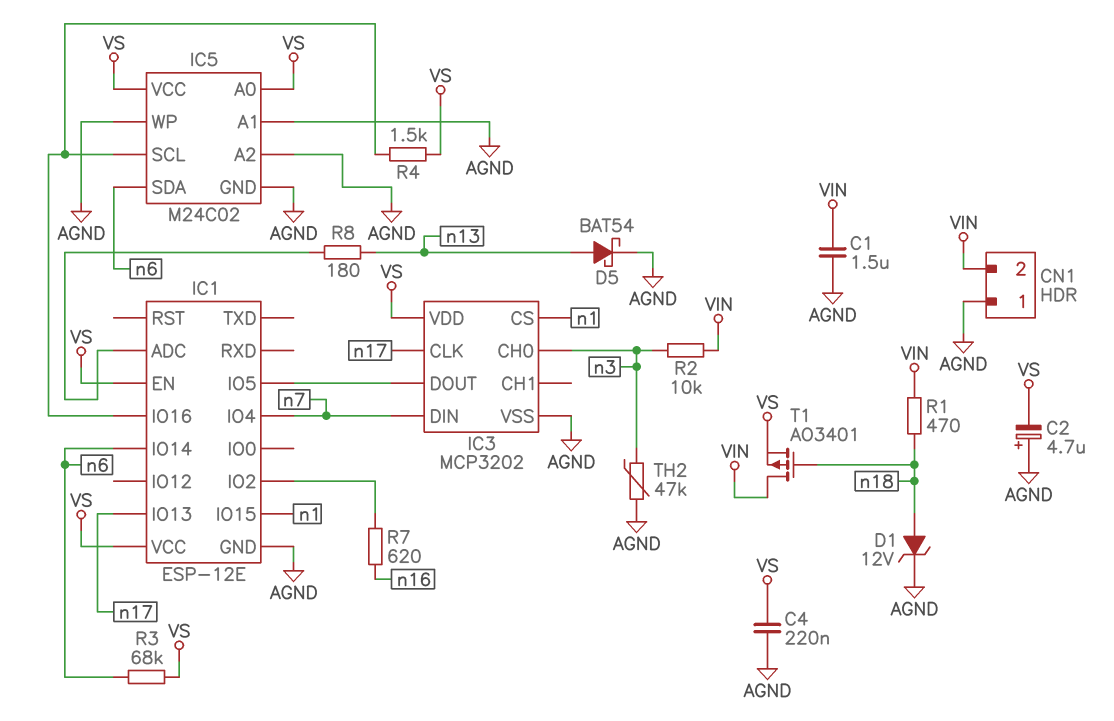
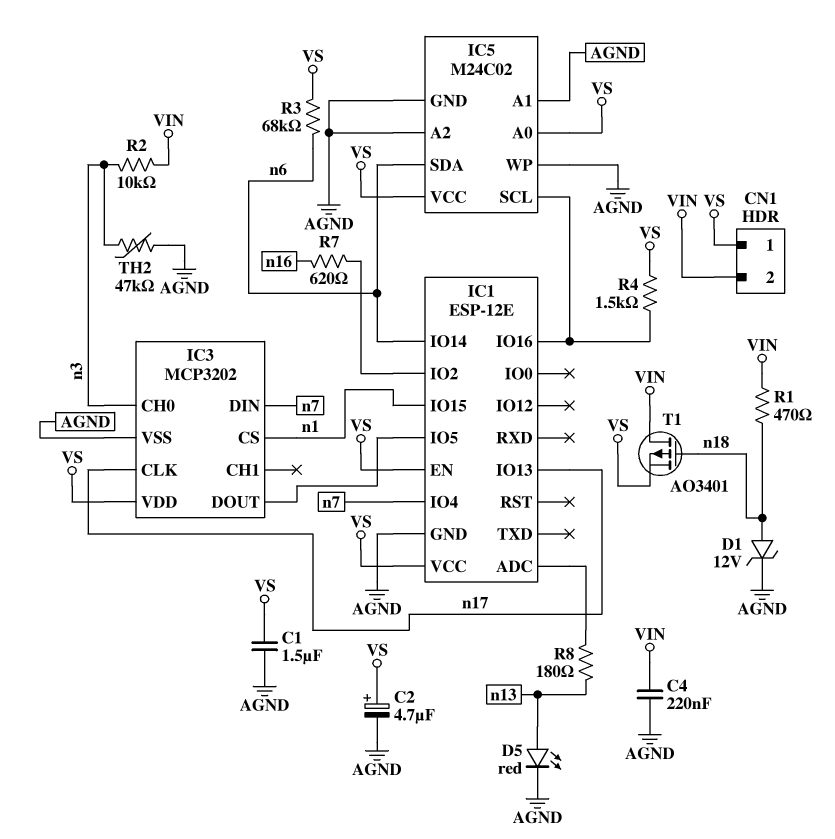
C1: 1.5uF (AGND, VIN) -> 1.5uF (AGND, VS)
C2: 4.7uF (plus AGND, minus VS) -> 4.7uF (plus VS, minus AGND)
C4: 220nF (AGND, VS) -> 220nF (AGND, VIN)
CN1 pin 1: AGND -> VS
D5: schottky BAT54 (A n13, K AGND) -> LED red (A n13, K AGND)

